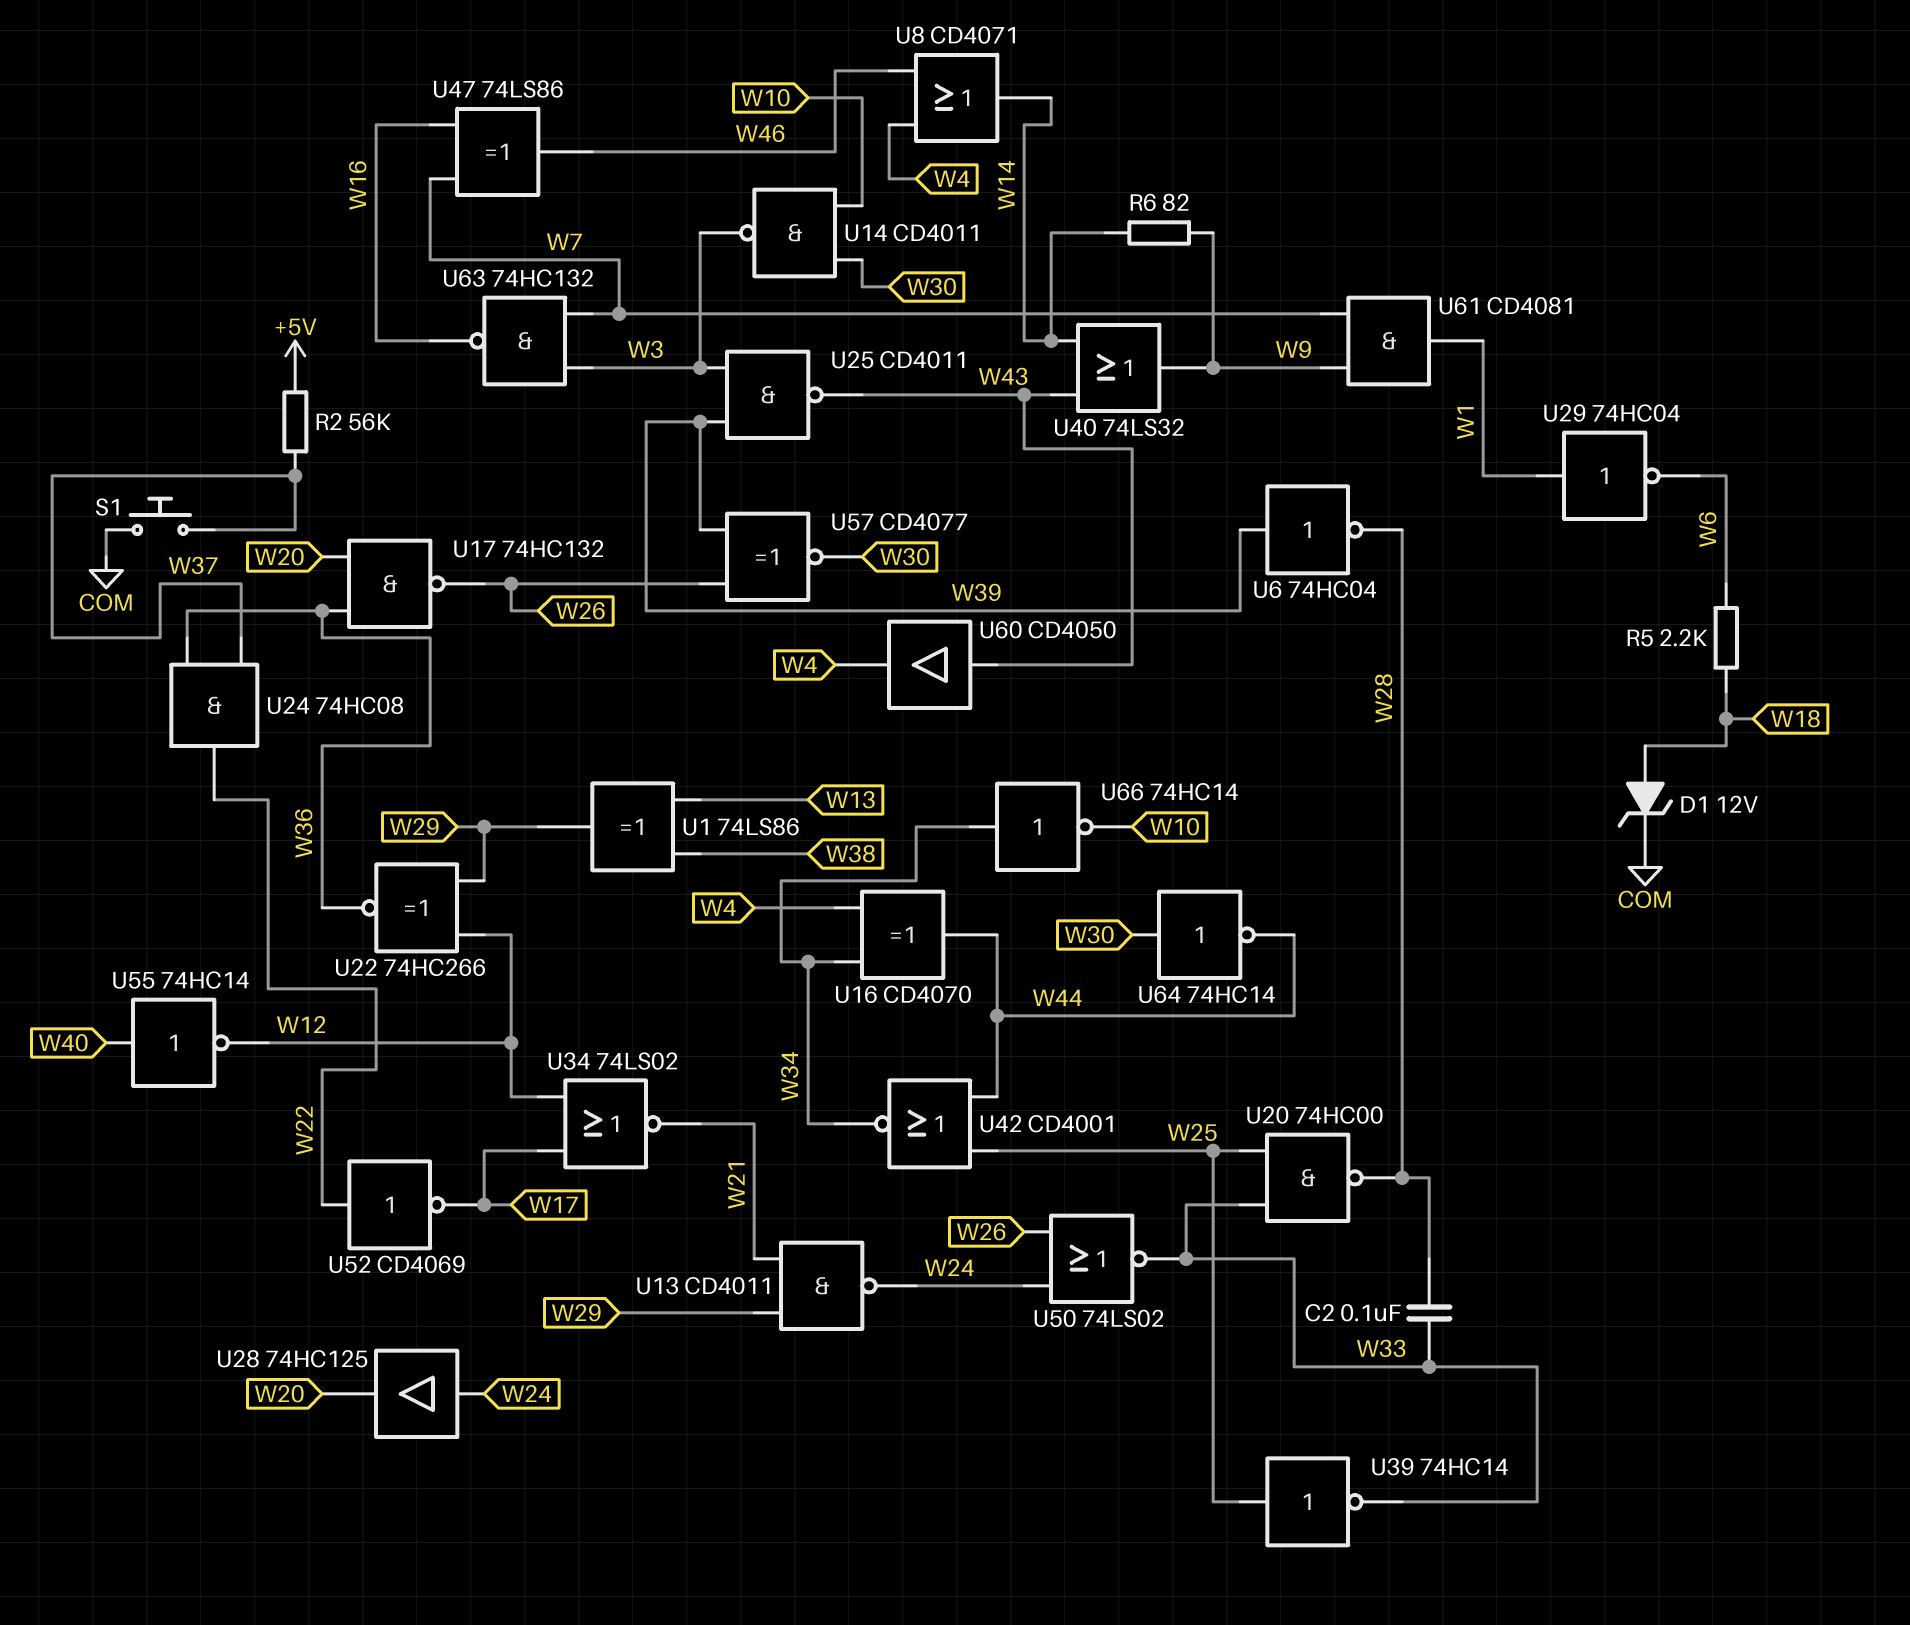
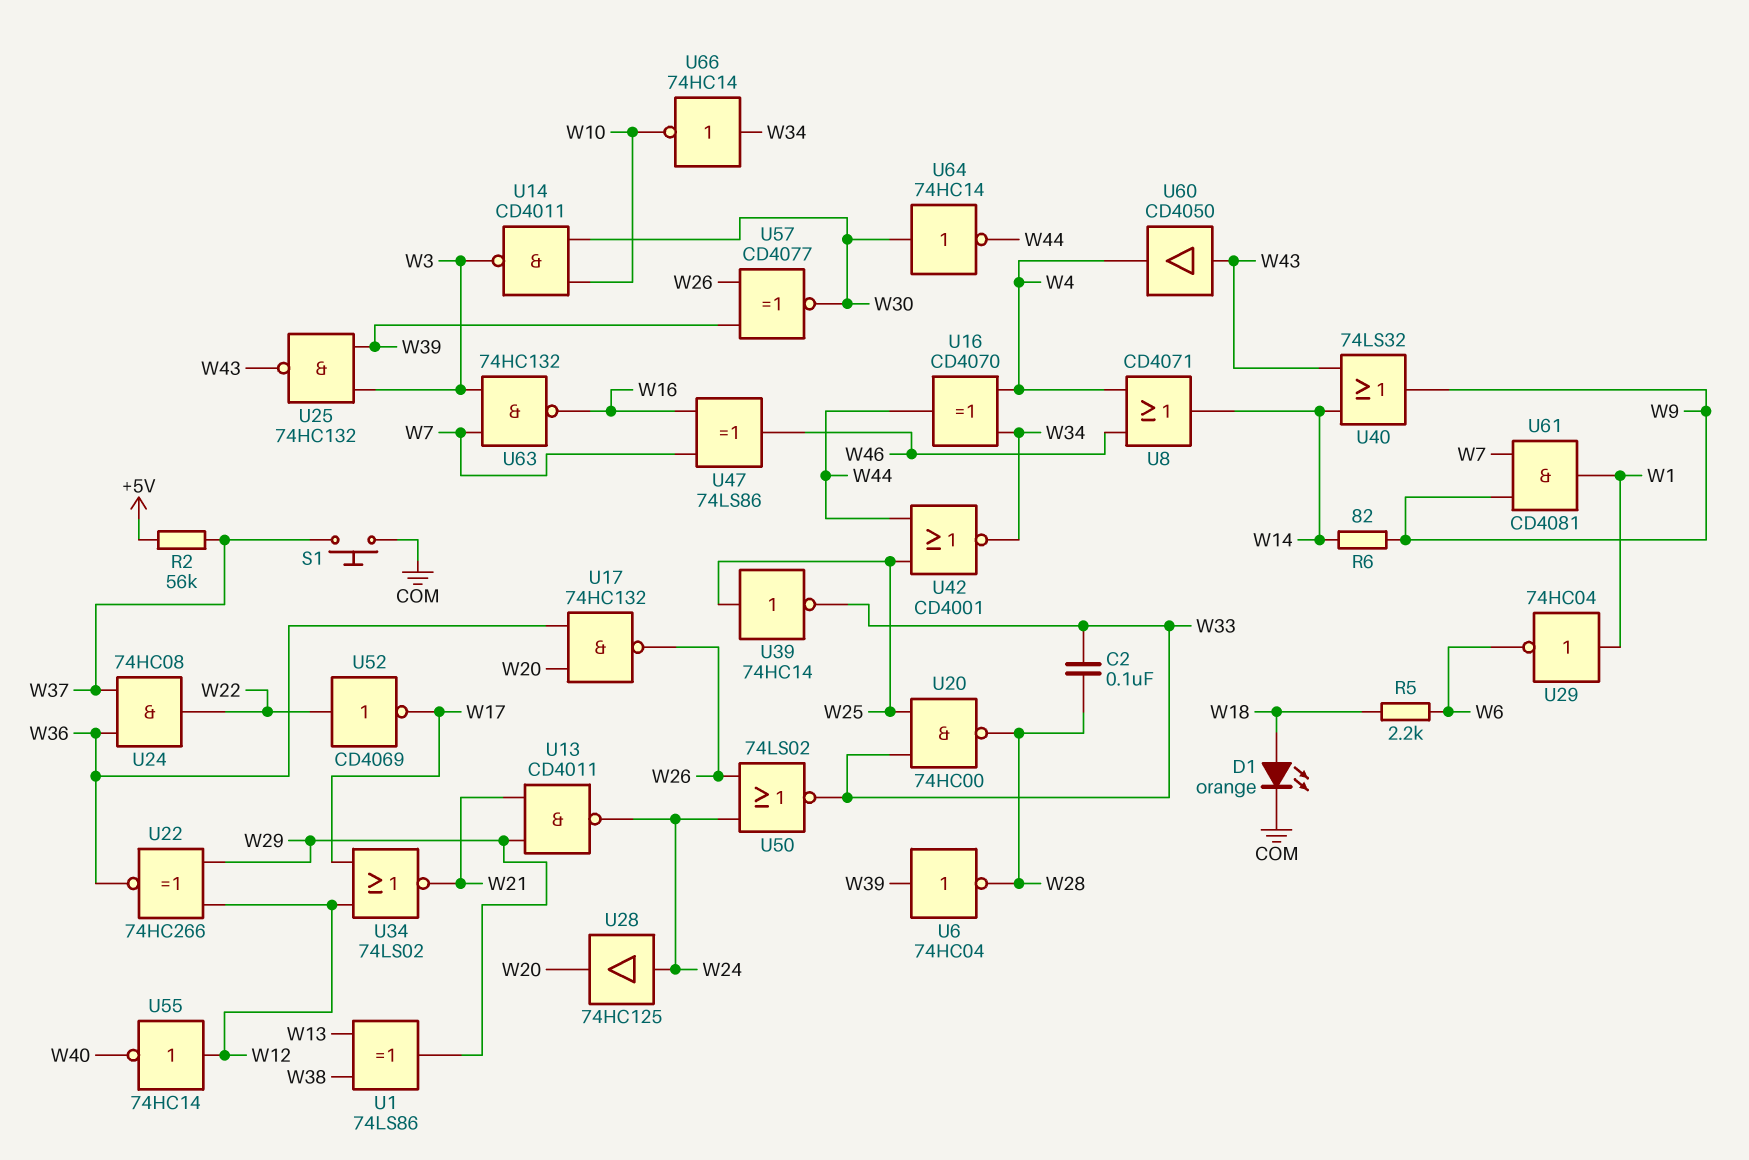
D1: zener 12V (A W18, K COM) -> LED orange (A W18, K COM)
U25: NAND CD4011 (in W3, in W39, out W43) -> NAND 74HC132 (in W3, in W39, out W43)
U55: NOT 74HC14 (in W40, out W12) -> NOT 74HC14 (in W12, out W40)

